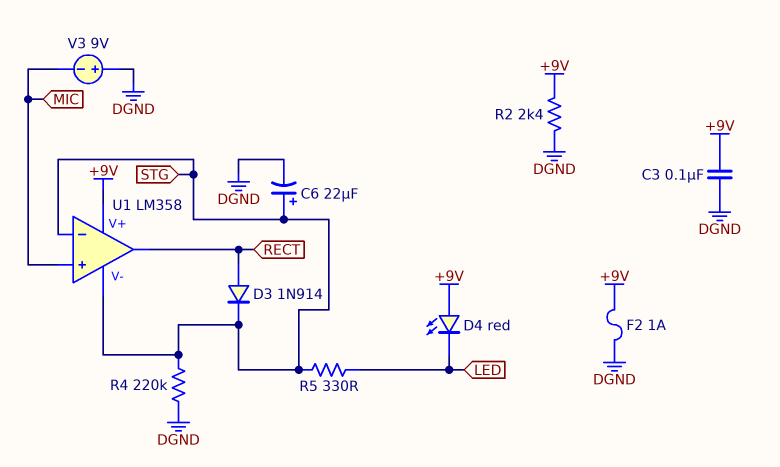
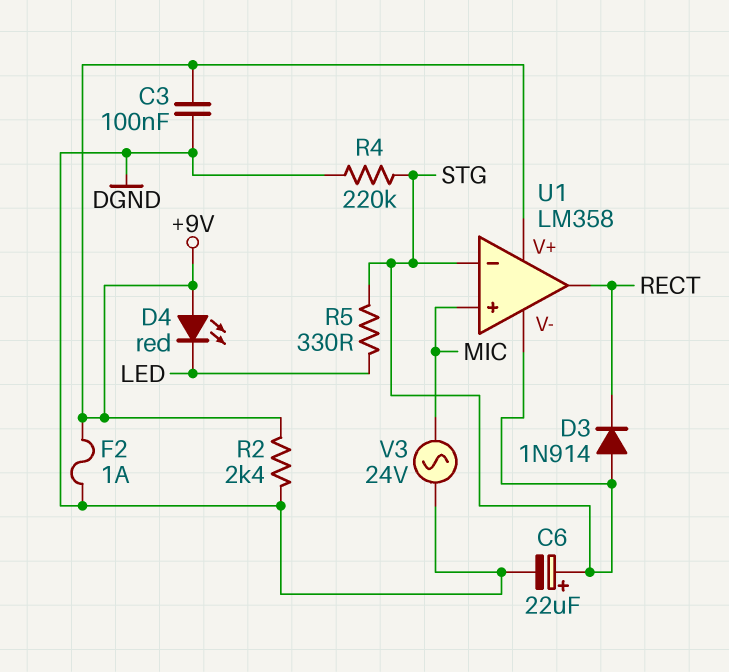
D3: diode 1N914 (A RECT, K STG) -> diode 1N914 (A STG, K RECT)
V3: 9V (plus DGND, minus MIC) -> AC 24V (DGND, MIC)

